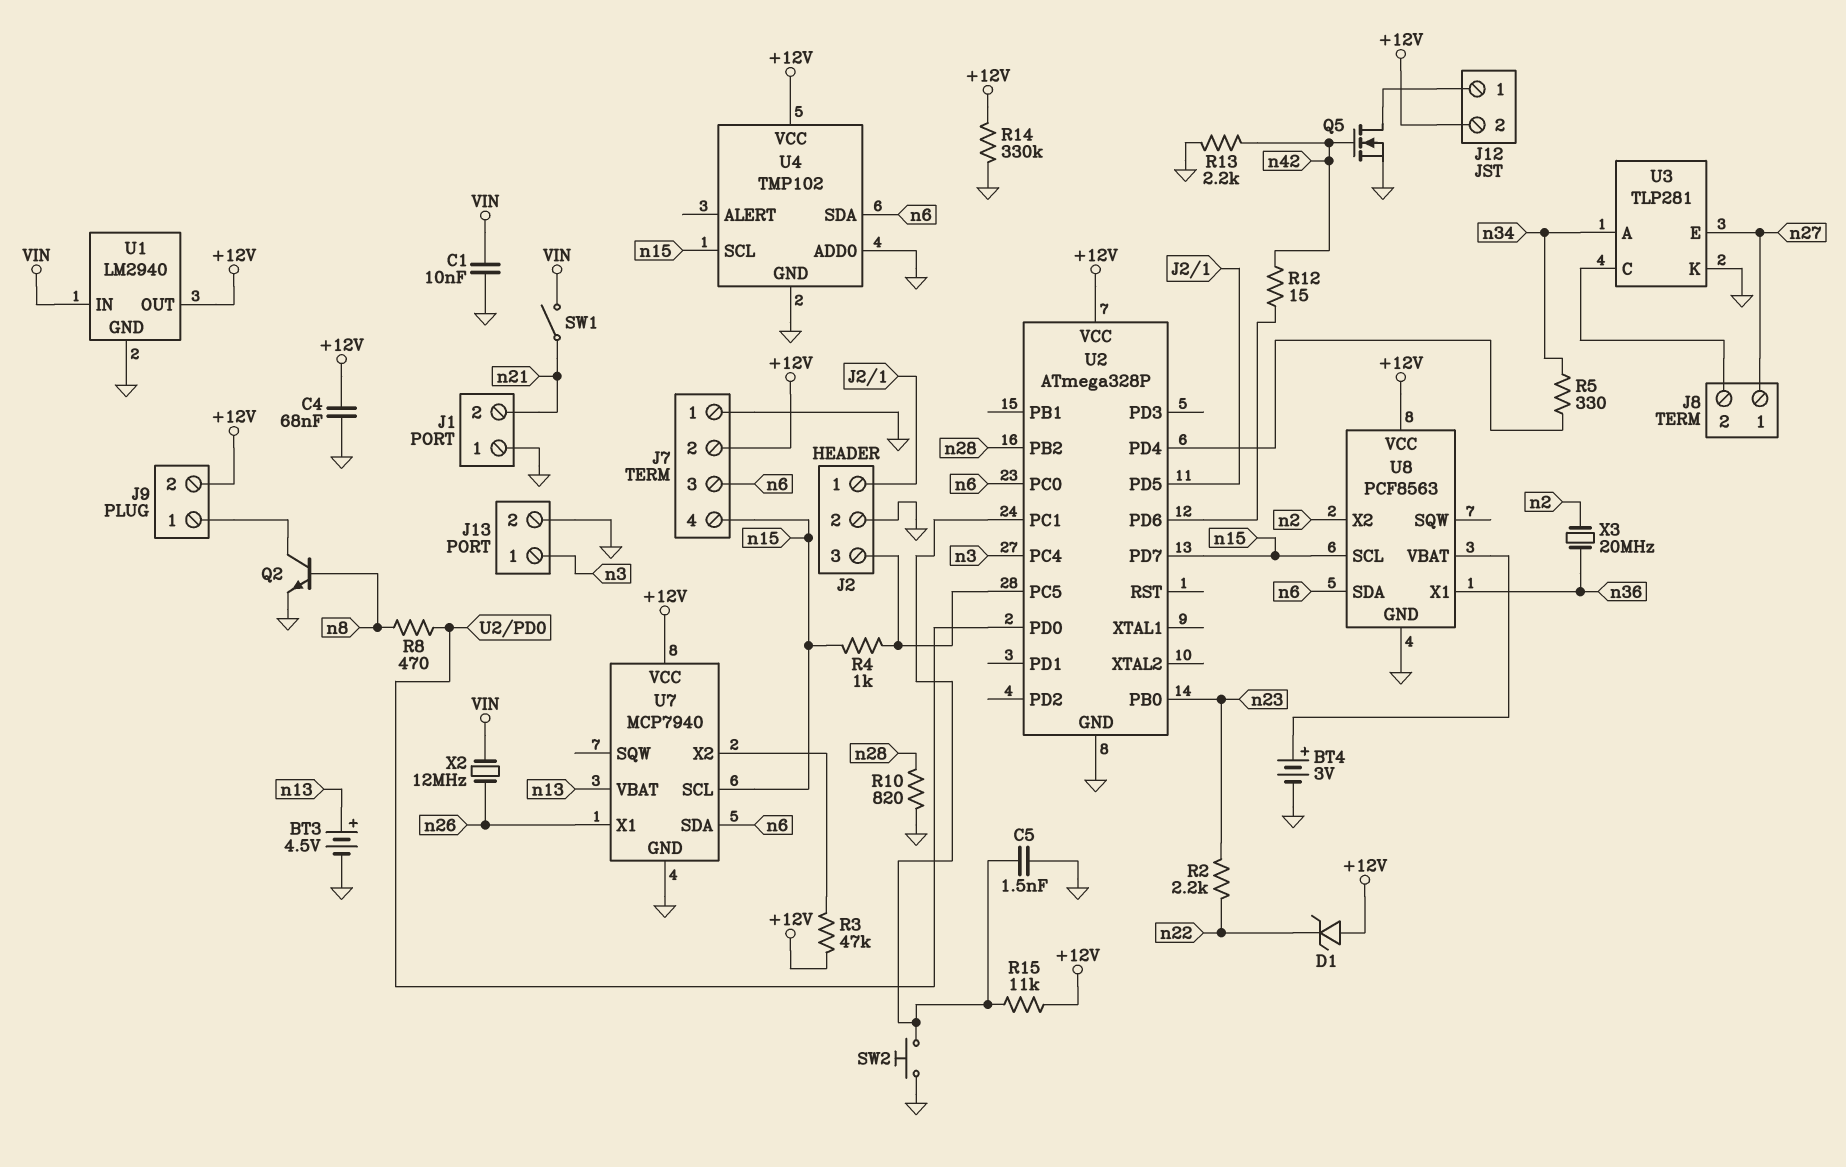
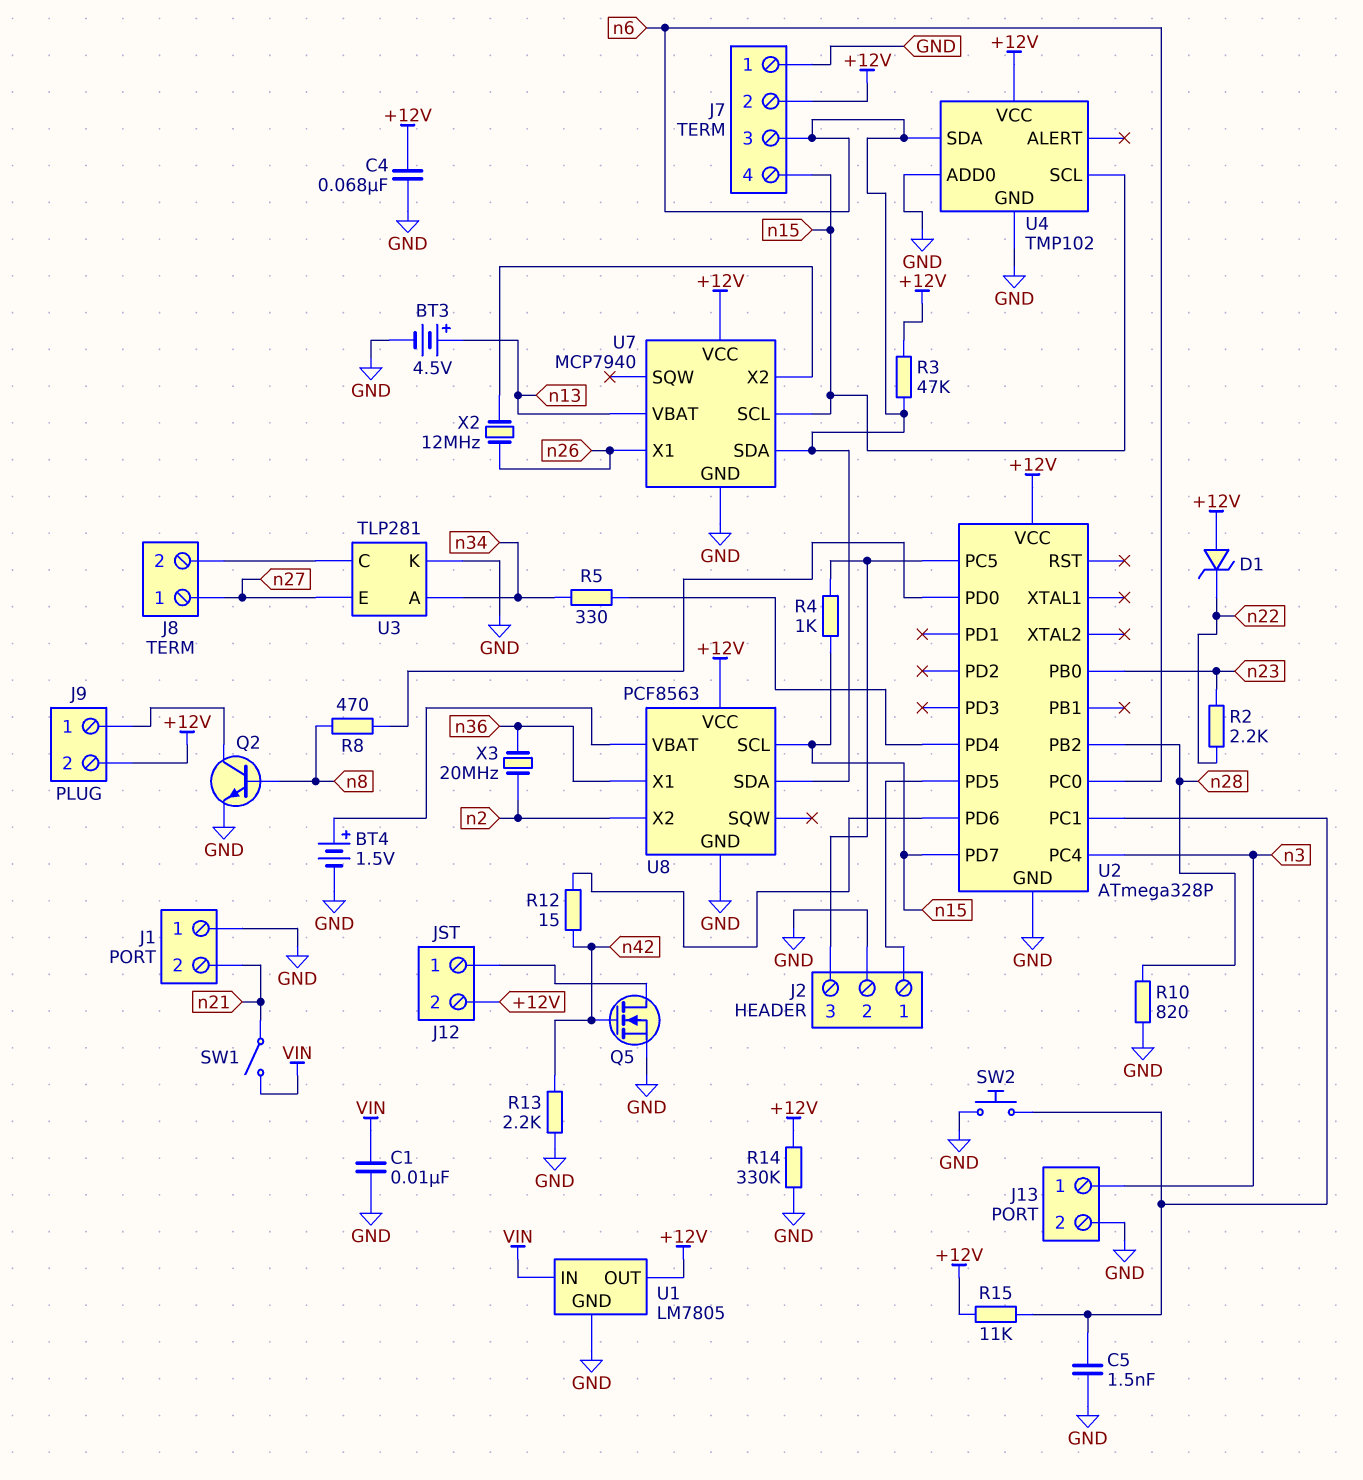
BT4: 3V (plus U8/VBAT, minus GND) -> 1.5V (plus U8/VBAT, minus GND)
R3: 47k (+12V, U7/X2) -> 47k (+12V, n6)
U1: LM2940 -> LM7805
X2: 12MHz (VIN, n26) -> 12MHz (U7/X2, n26)

